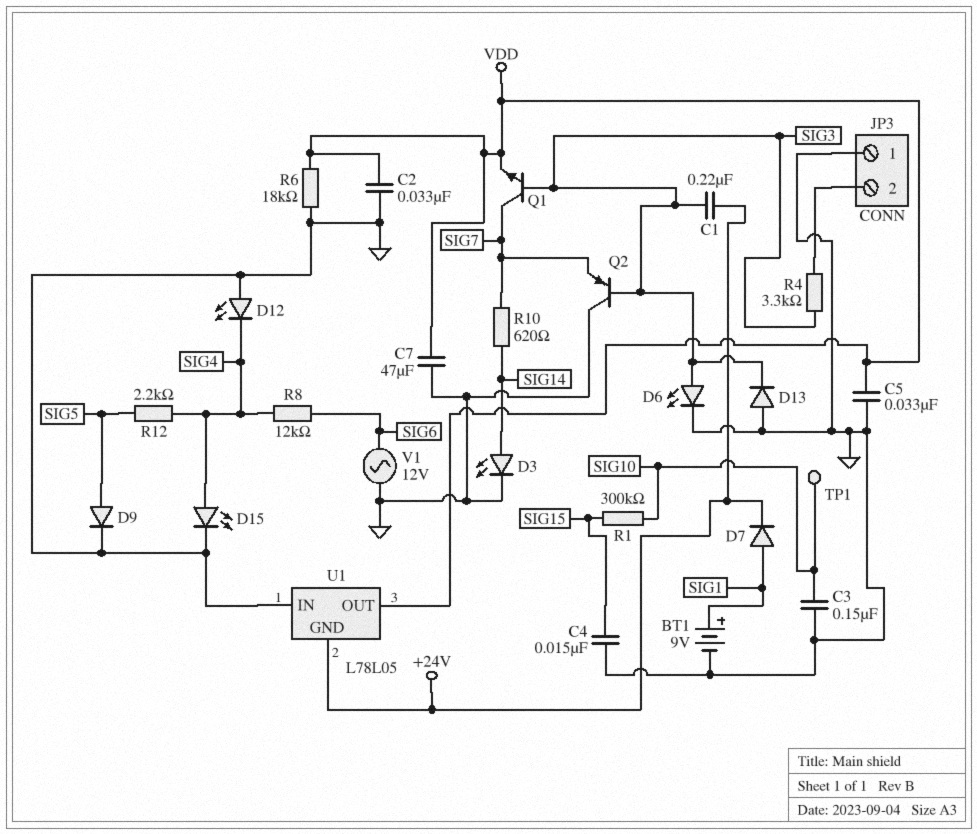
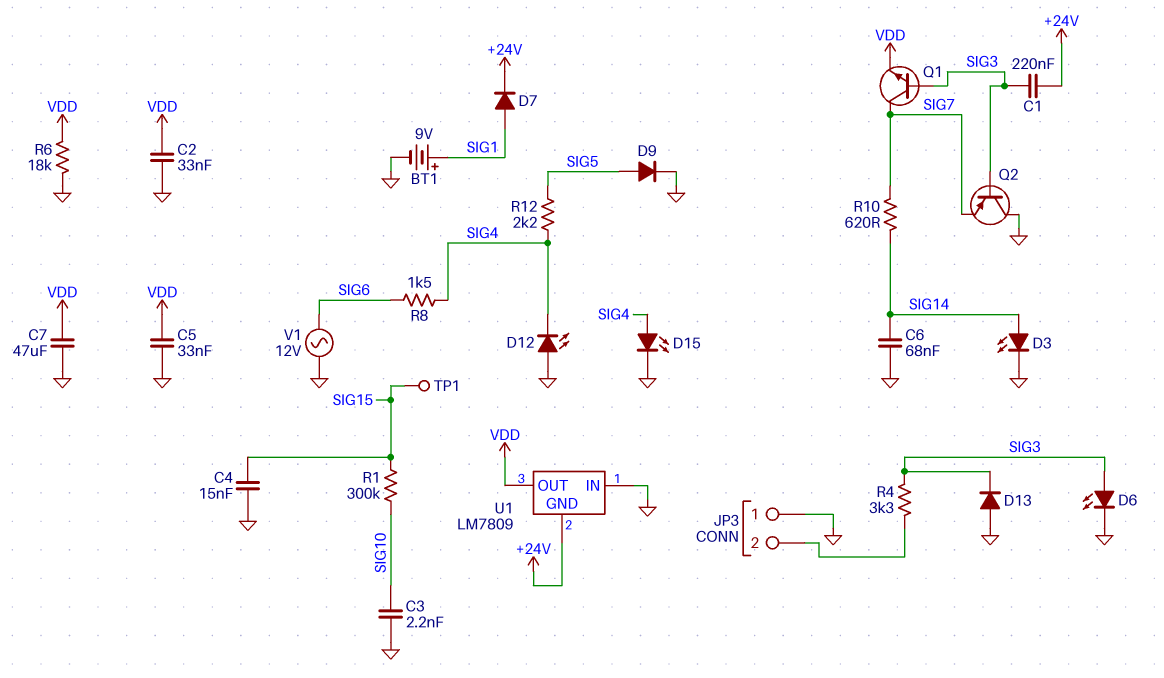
C3: 150nF (GND, SIG10) -> 2.2nF (GND, SIG10)
C6: none -> 68nF (GND, SIG14)
R8: 12k (SIG4, SIG6) -> 1.5k (SIG4, SIG6)
TP1: test point (SIG10) -> test point (SIG15)
U1: L78L05 -> LM7809

